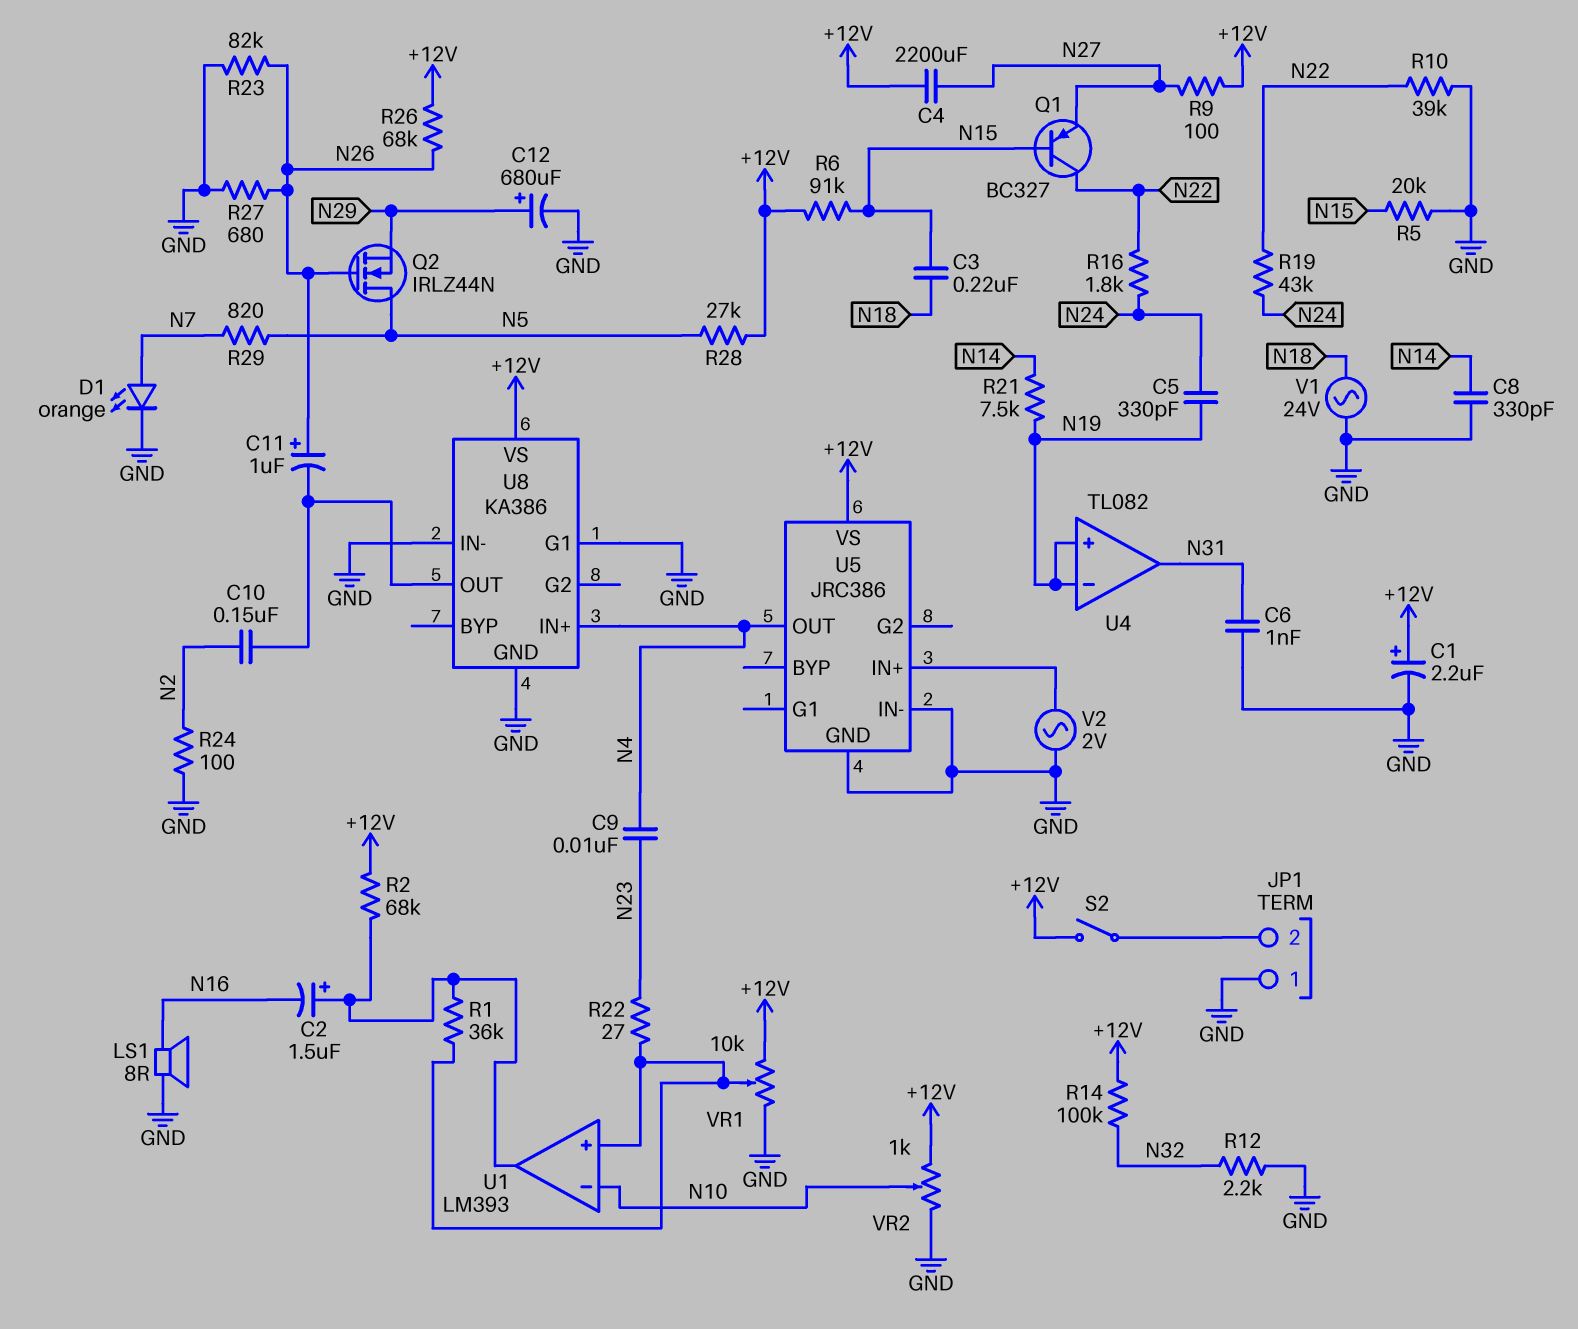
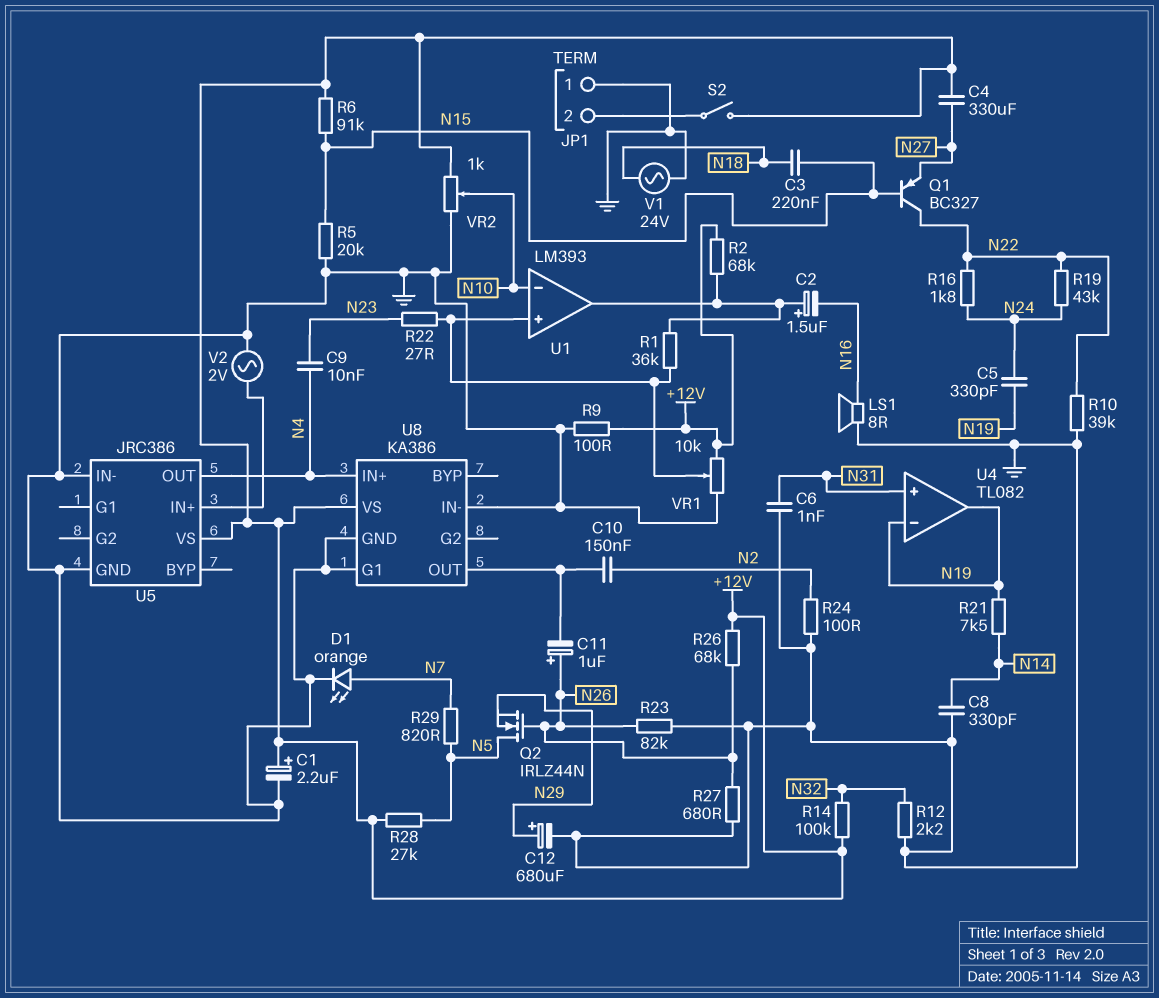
C4: 2200uF (+12V, N27) -> 330uF (+12V, N27)
R9: 100 (+12V, N27) -> 100 (+12V, GND)
U4 pin in+: N19 -> N31
U4 pin out: N31 -> N19

